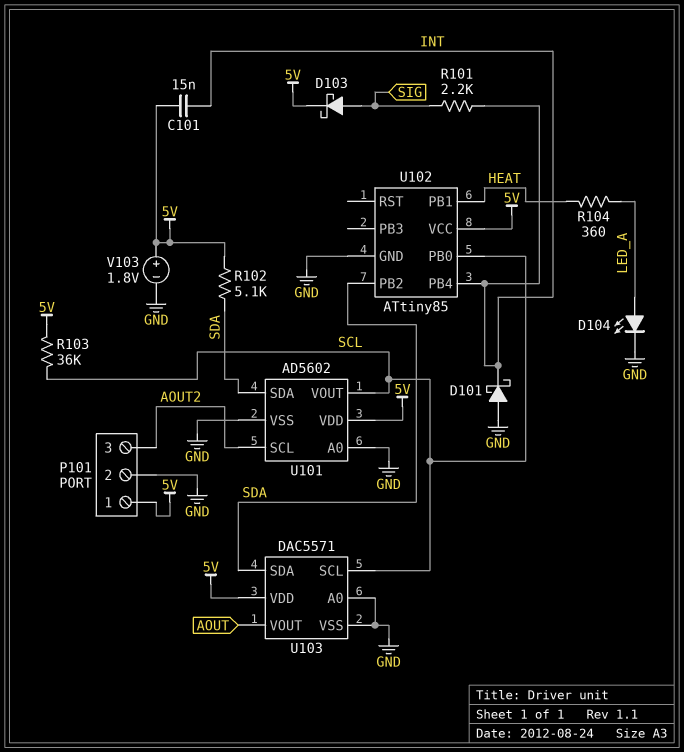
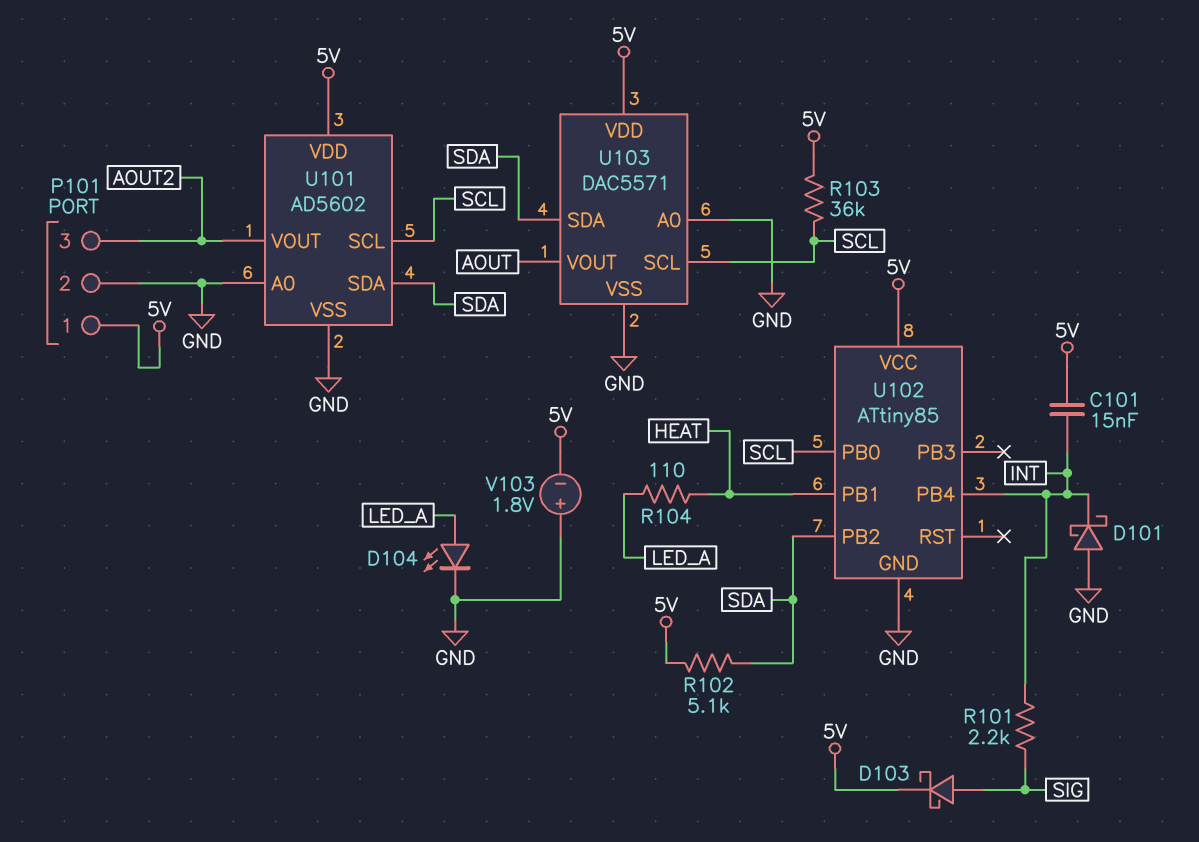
R104: 360 (HEAT, LED_A) -> 110 (HEAT, LED_A)
U101 pin SCL: AOUT2 -> SCL
U101 pin VOUT: SCL -> AOUT2
V103: 1.8V (plus 5V, minus GND) -> 1.8V (plus GND, minus 5V)

